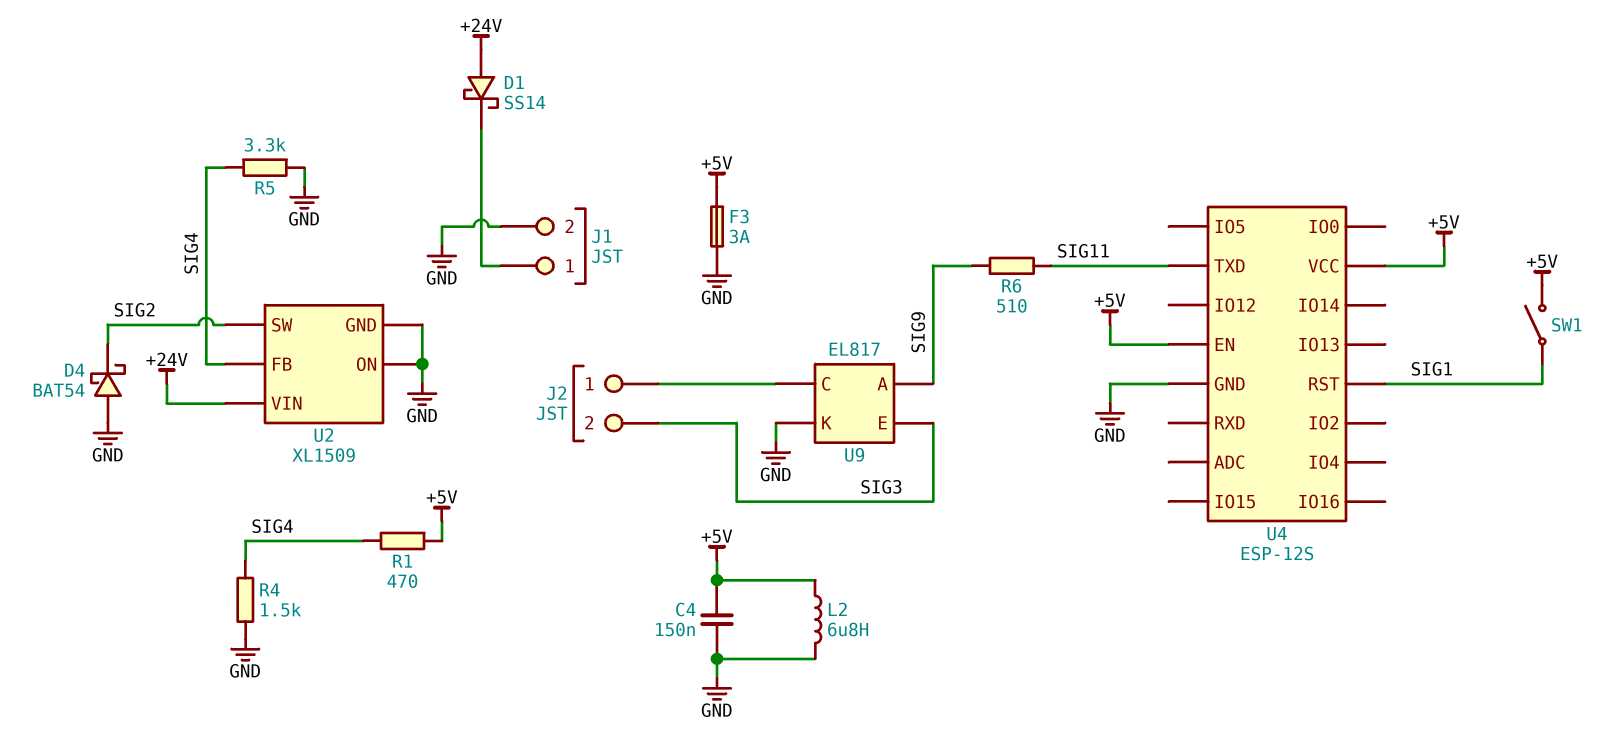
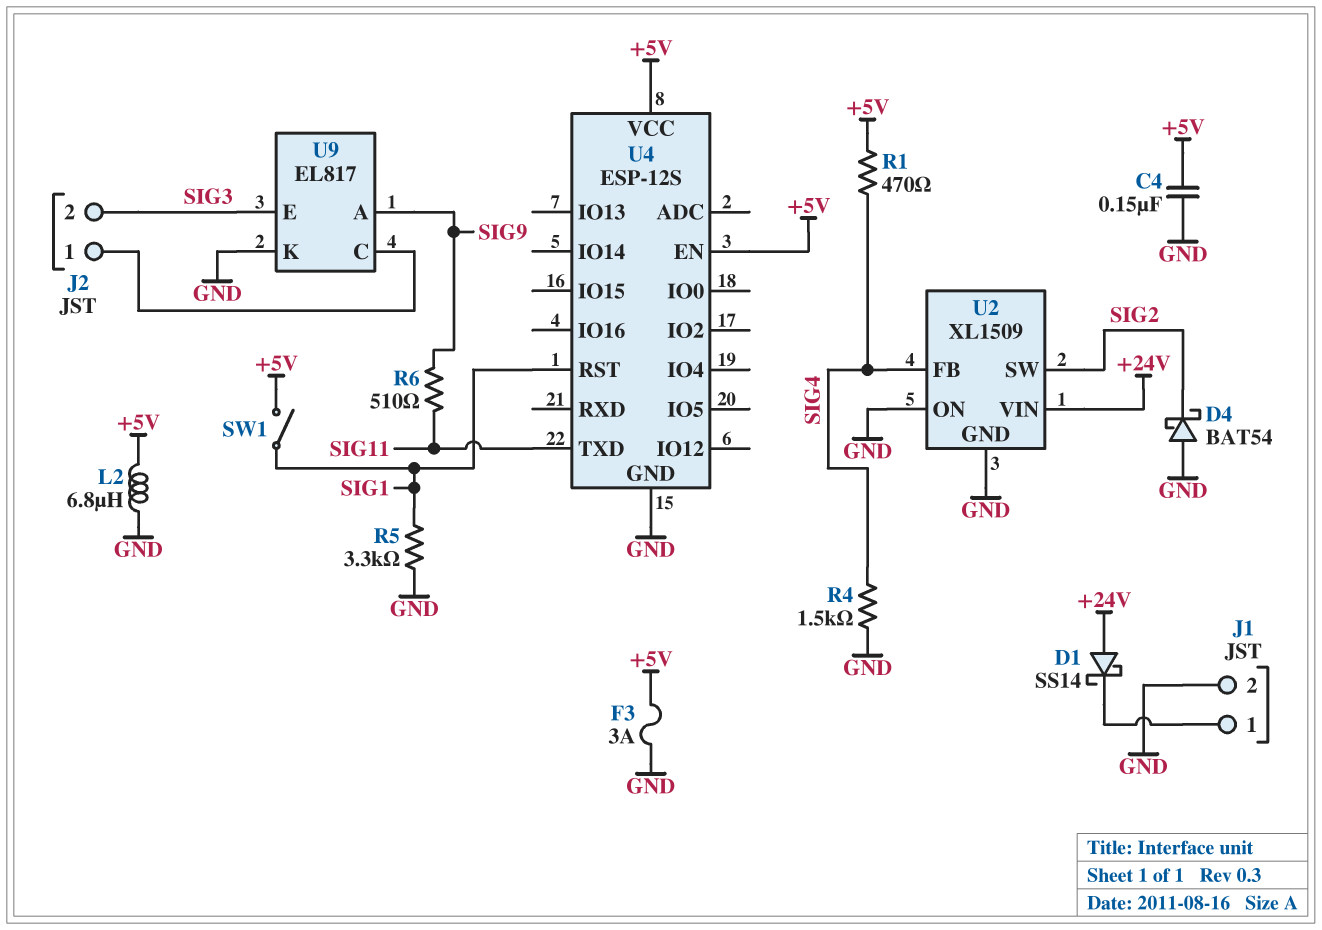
R5: 3.3k (GND, SIG4) -> 3.3k (GND, SIG1)

